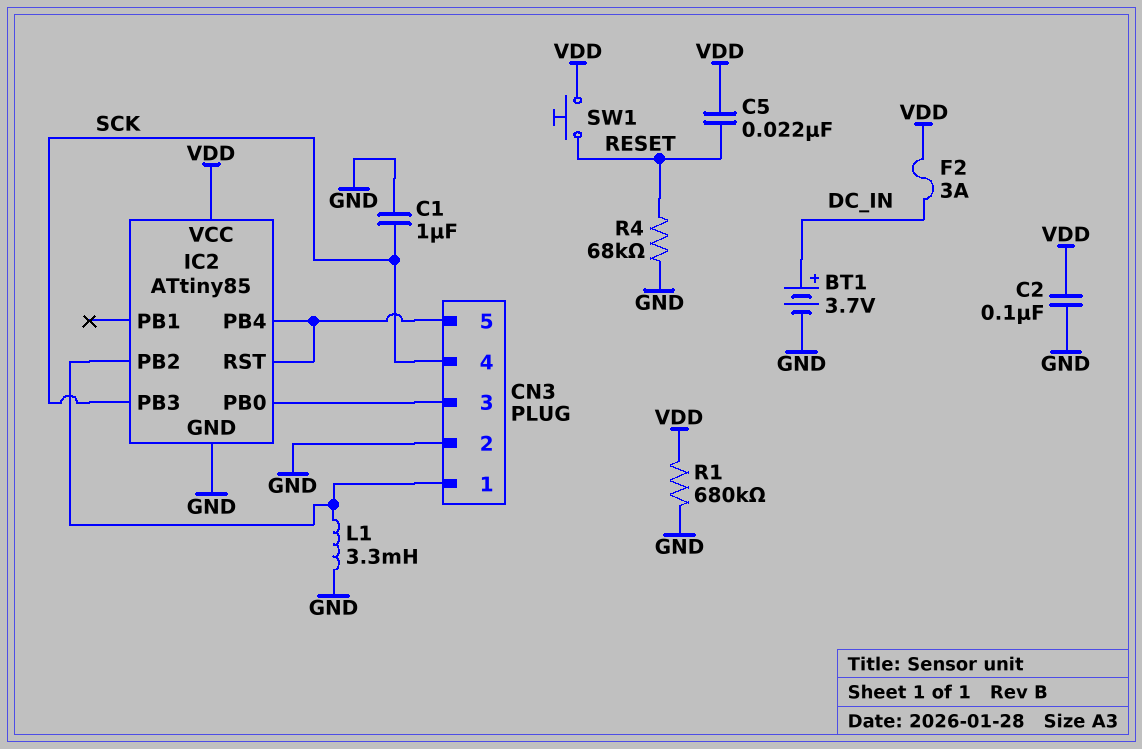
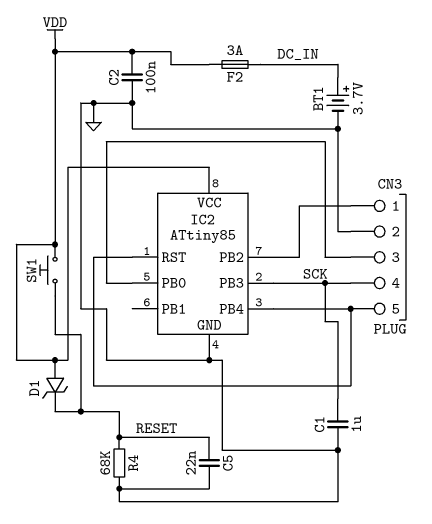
C5: 22nF (RESET, VDD) -> 22nF (GND, RESET)
D1: none -> zener (A VDD, K RESET)
L1: 3.3mH (CN3/1, GND) -> none
R1: 680k (GND, VDD) -> none

